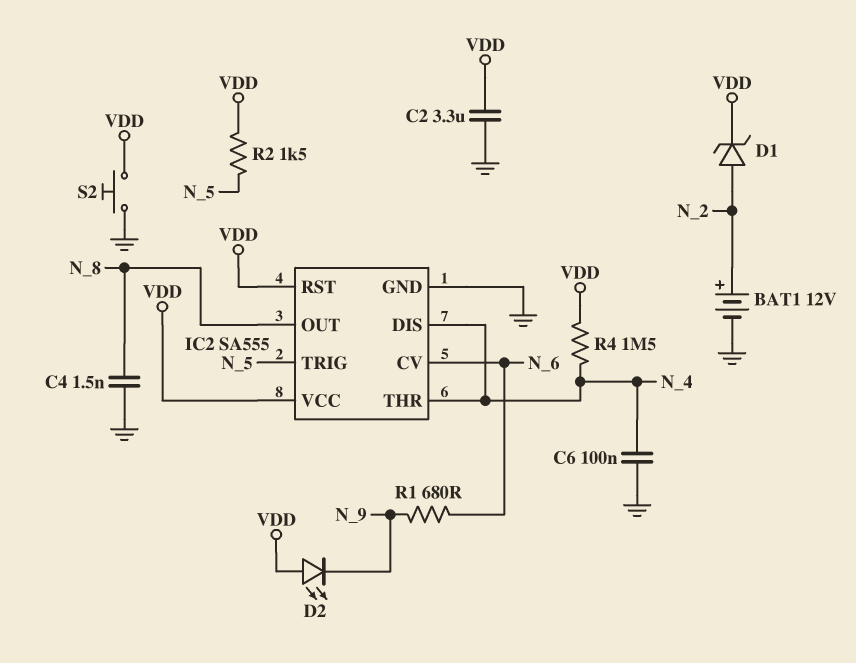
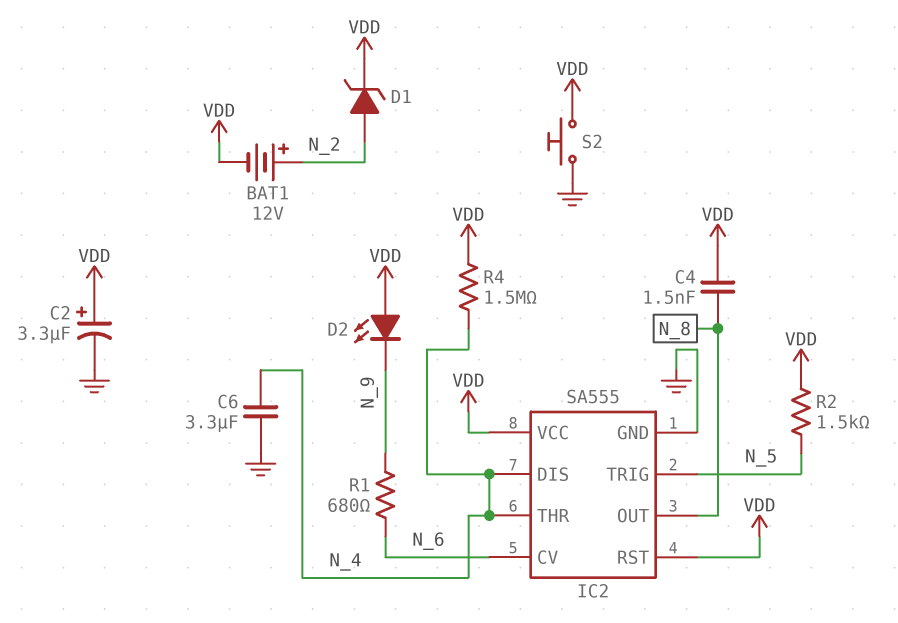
BAT1: 12V (plus N_2, minus GND) -> 12V (plus N_2, minus VDD)
C2: 3.3uF (GND, VDD) -> 3.3uF (plus VDD, minus GND)
C4: 1.5nF (GND, N_8) -> 1.5nF (N_8, VDD)
C6: 100nF (GND, N_4) -> 3.3uF (GND, N_4)

